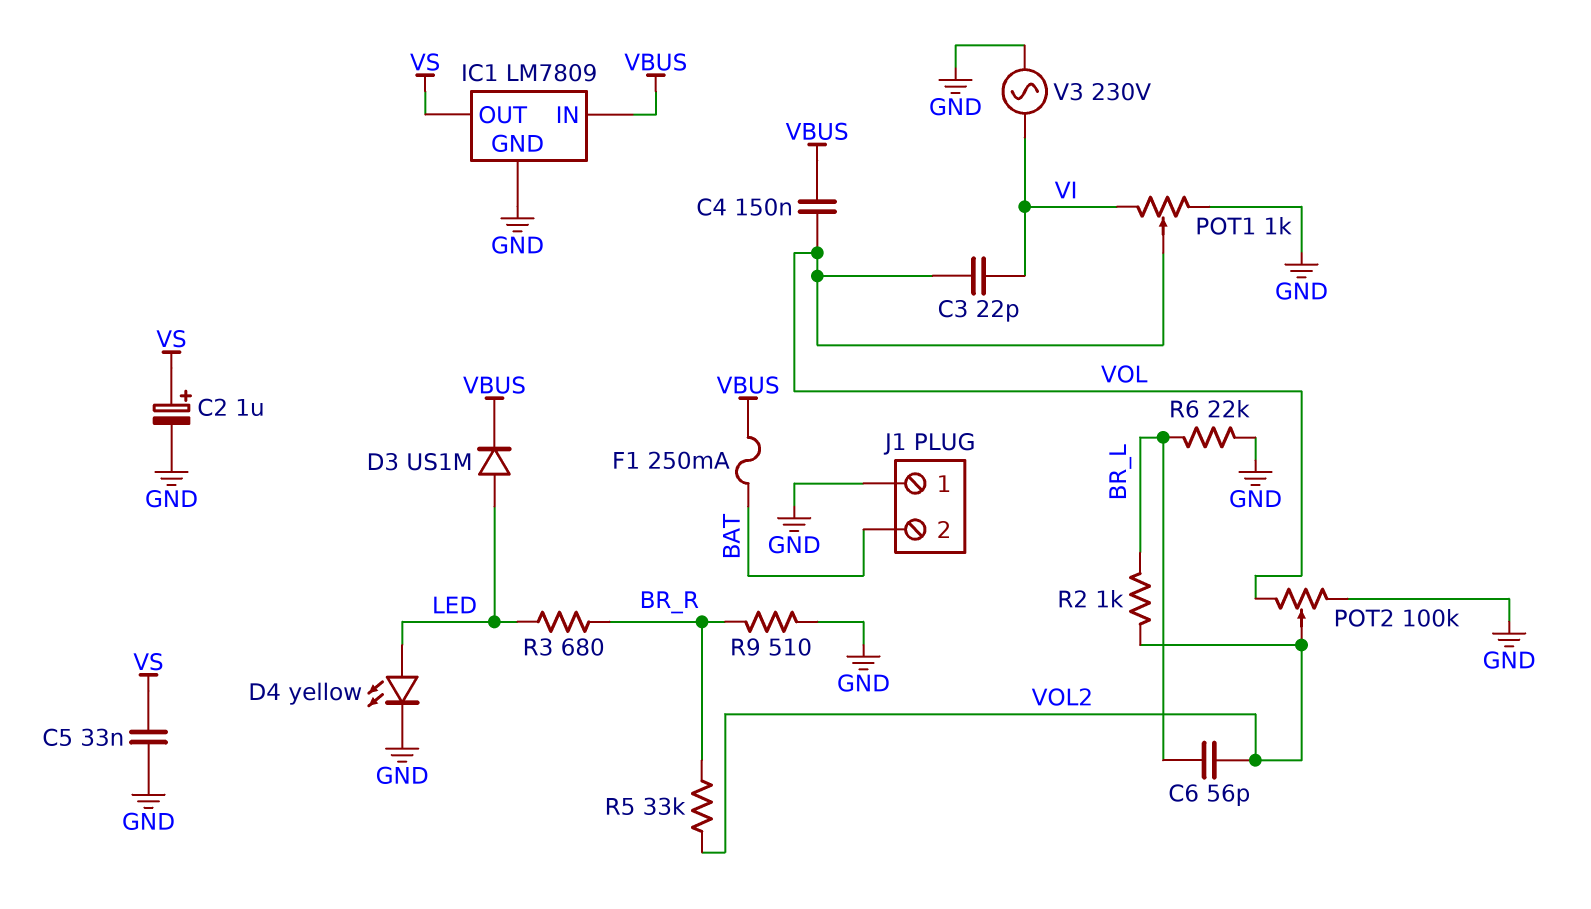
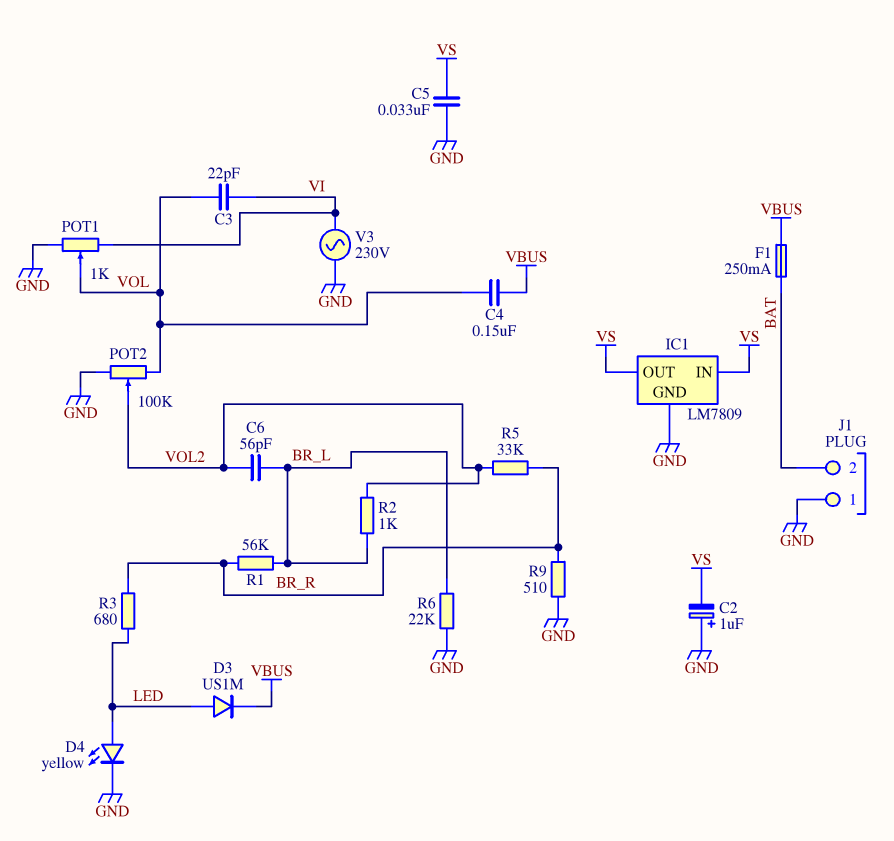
C2: 1uF (plus VS, minus GND) -> 1uF (plus GND, minus VS)
IC1 pin IN: VBUS -> VS
R1: none -> 56k (BR_L, BR_R)

